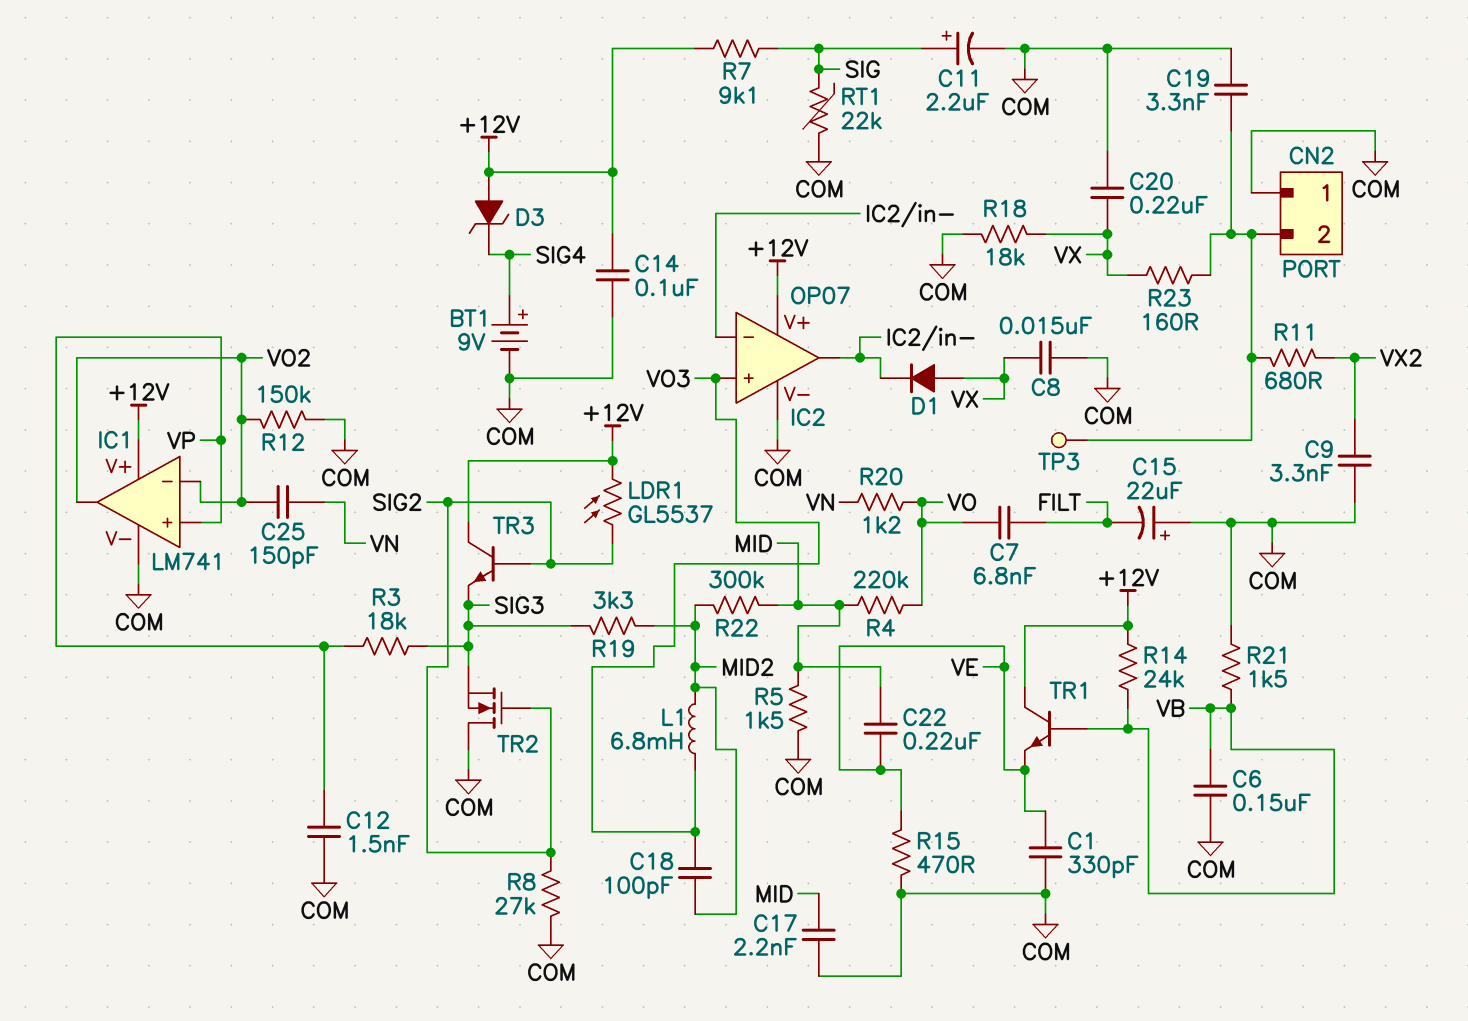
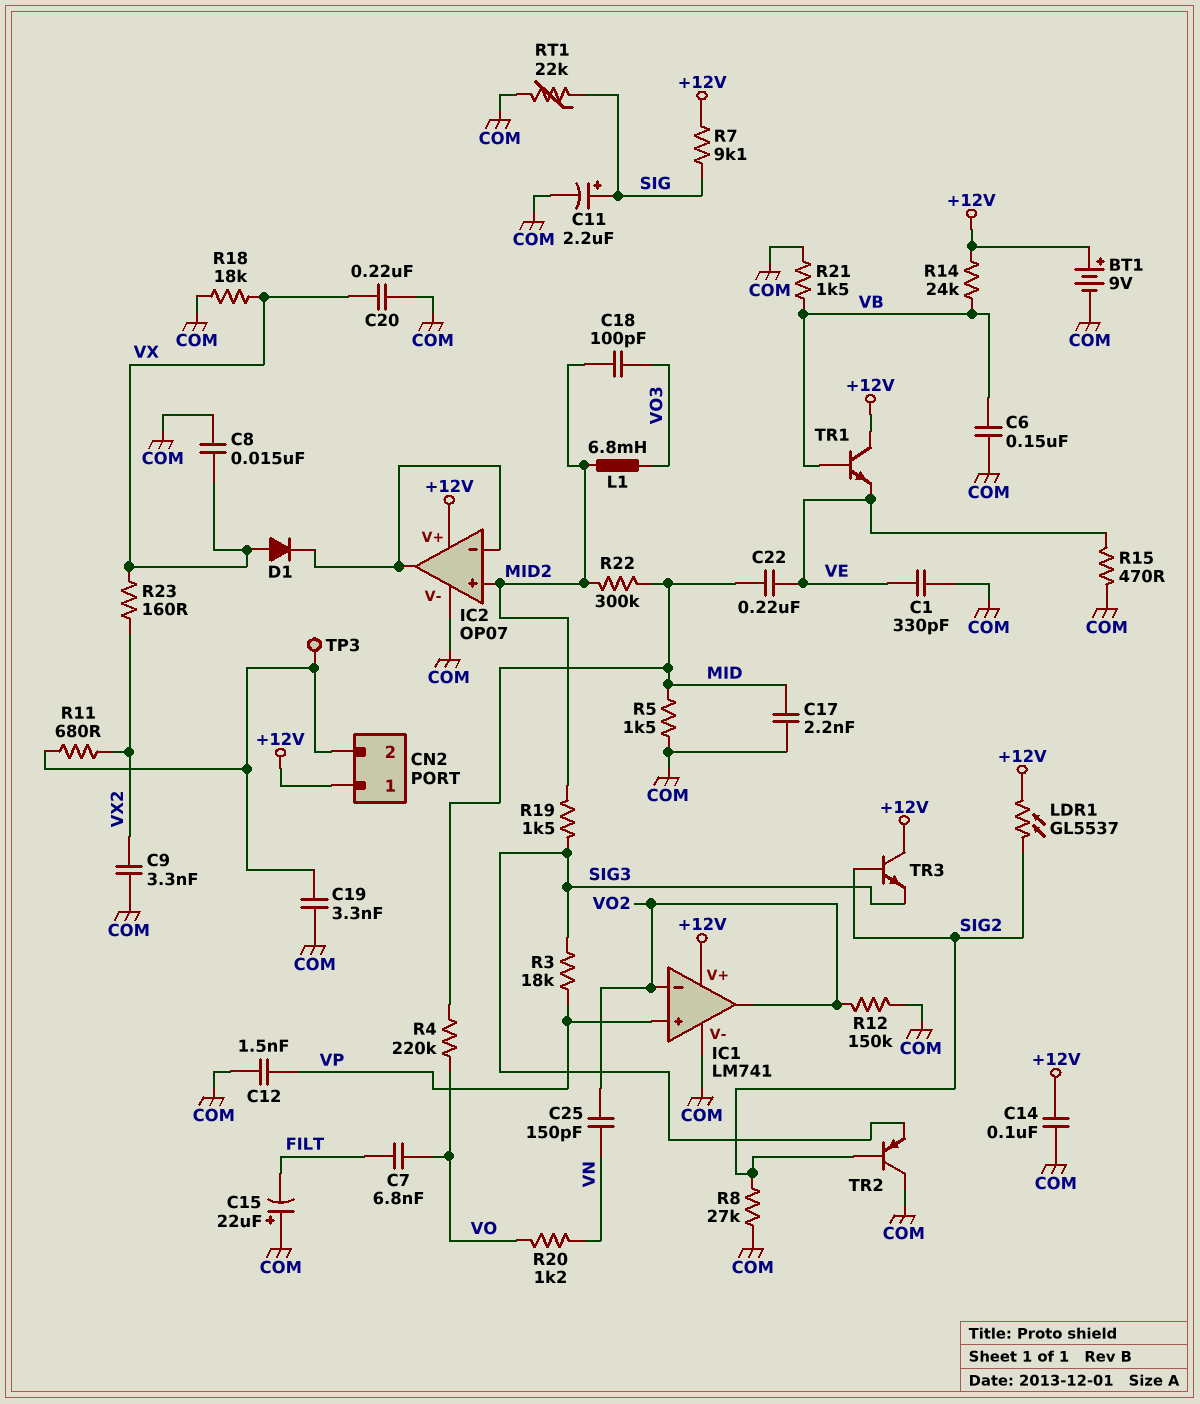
BT1: 9V (plus SIG4, minus COM) -> 9V (plus +12V, minus COM)
CN2 pin 1: COM -> +12V
D3: zener (A +12V, K SIG4) -> none
IC2 pin in+: VO3 -> MID2
R19: 3.3k (MID2, SIG3) -> 1.5k (MID2, SIG3)
R23: 160 (CN2/2, VX) -> 160 (VX, VX2)
TR2: NMOS (G SIG2, D COM, S SIG3) -> PNP (B SIG2, C COM, E SIG3)

